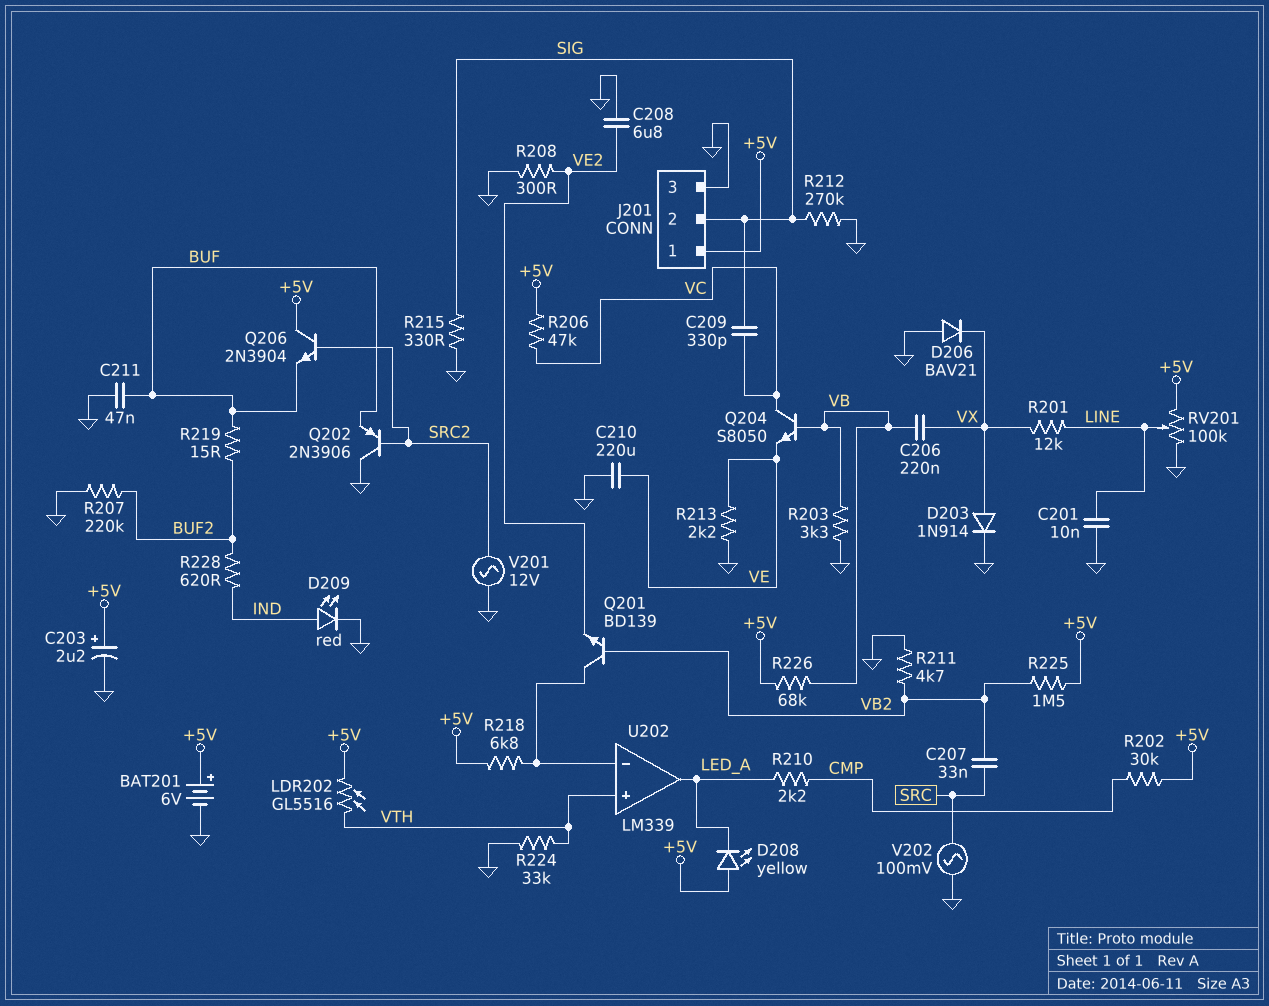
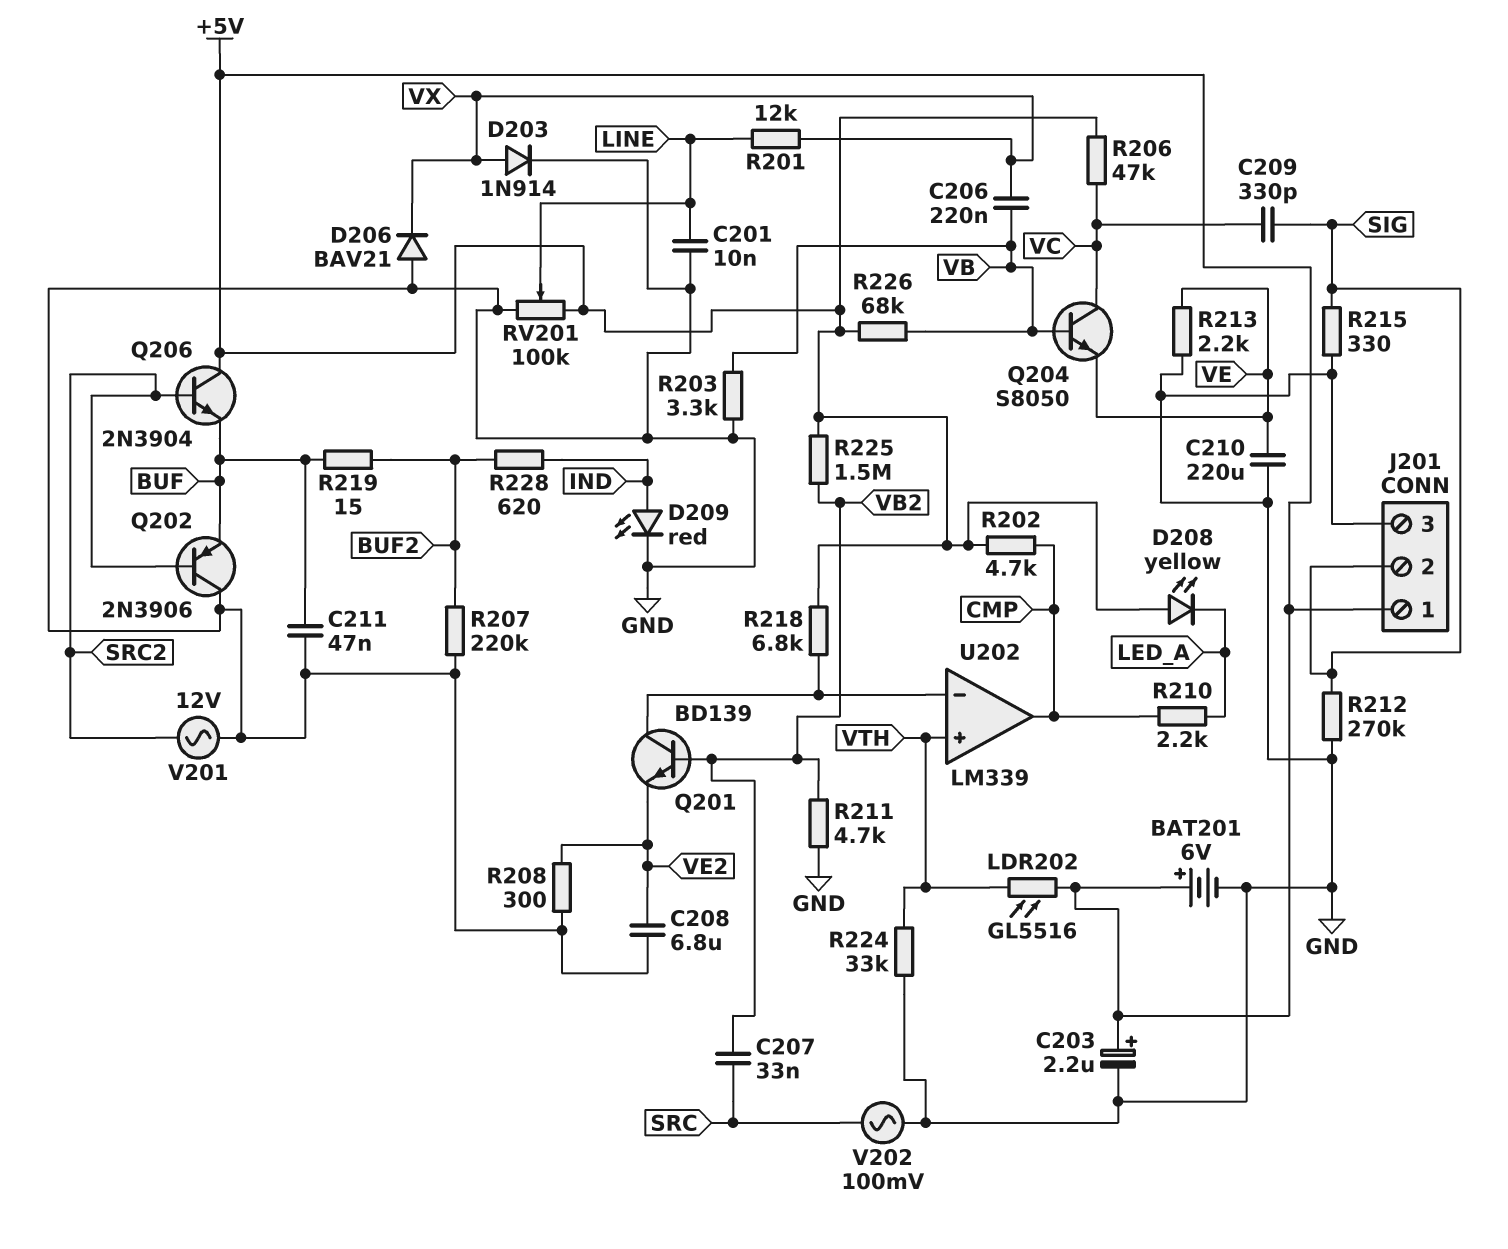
R202: 30k (+5V, CMP) -> 4.7k (+5V, CMP)
U202 pin out: LED_A -> CMP

